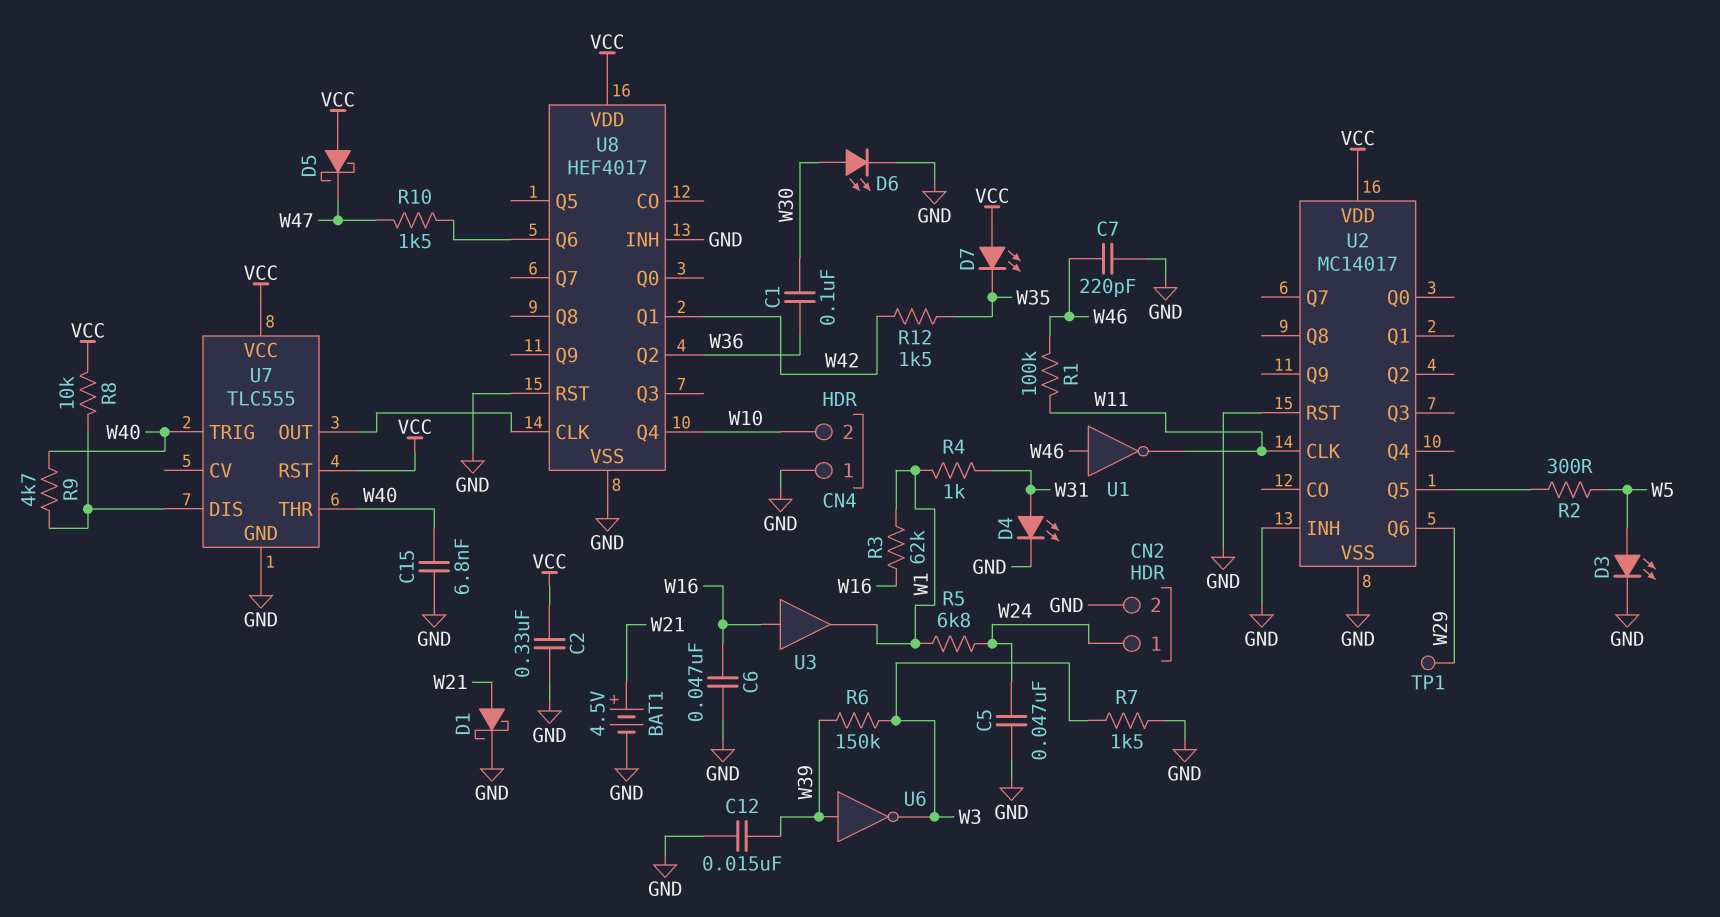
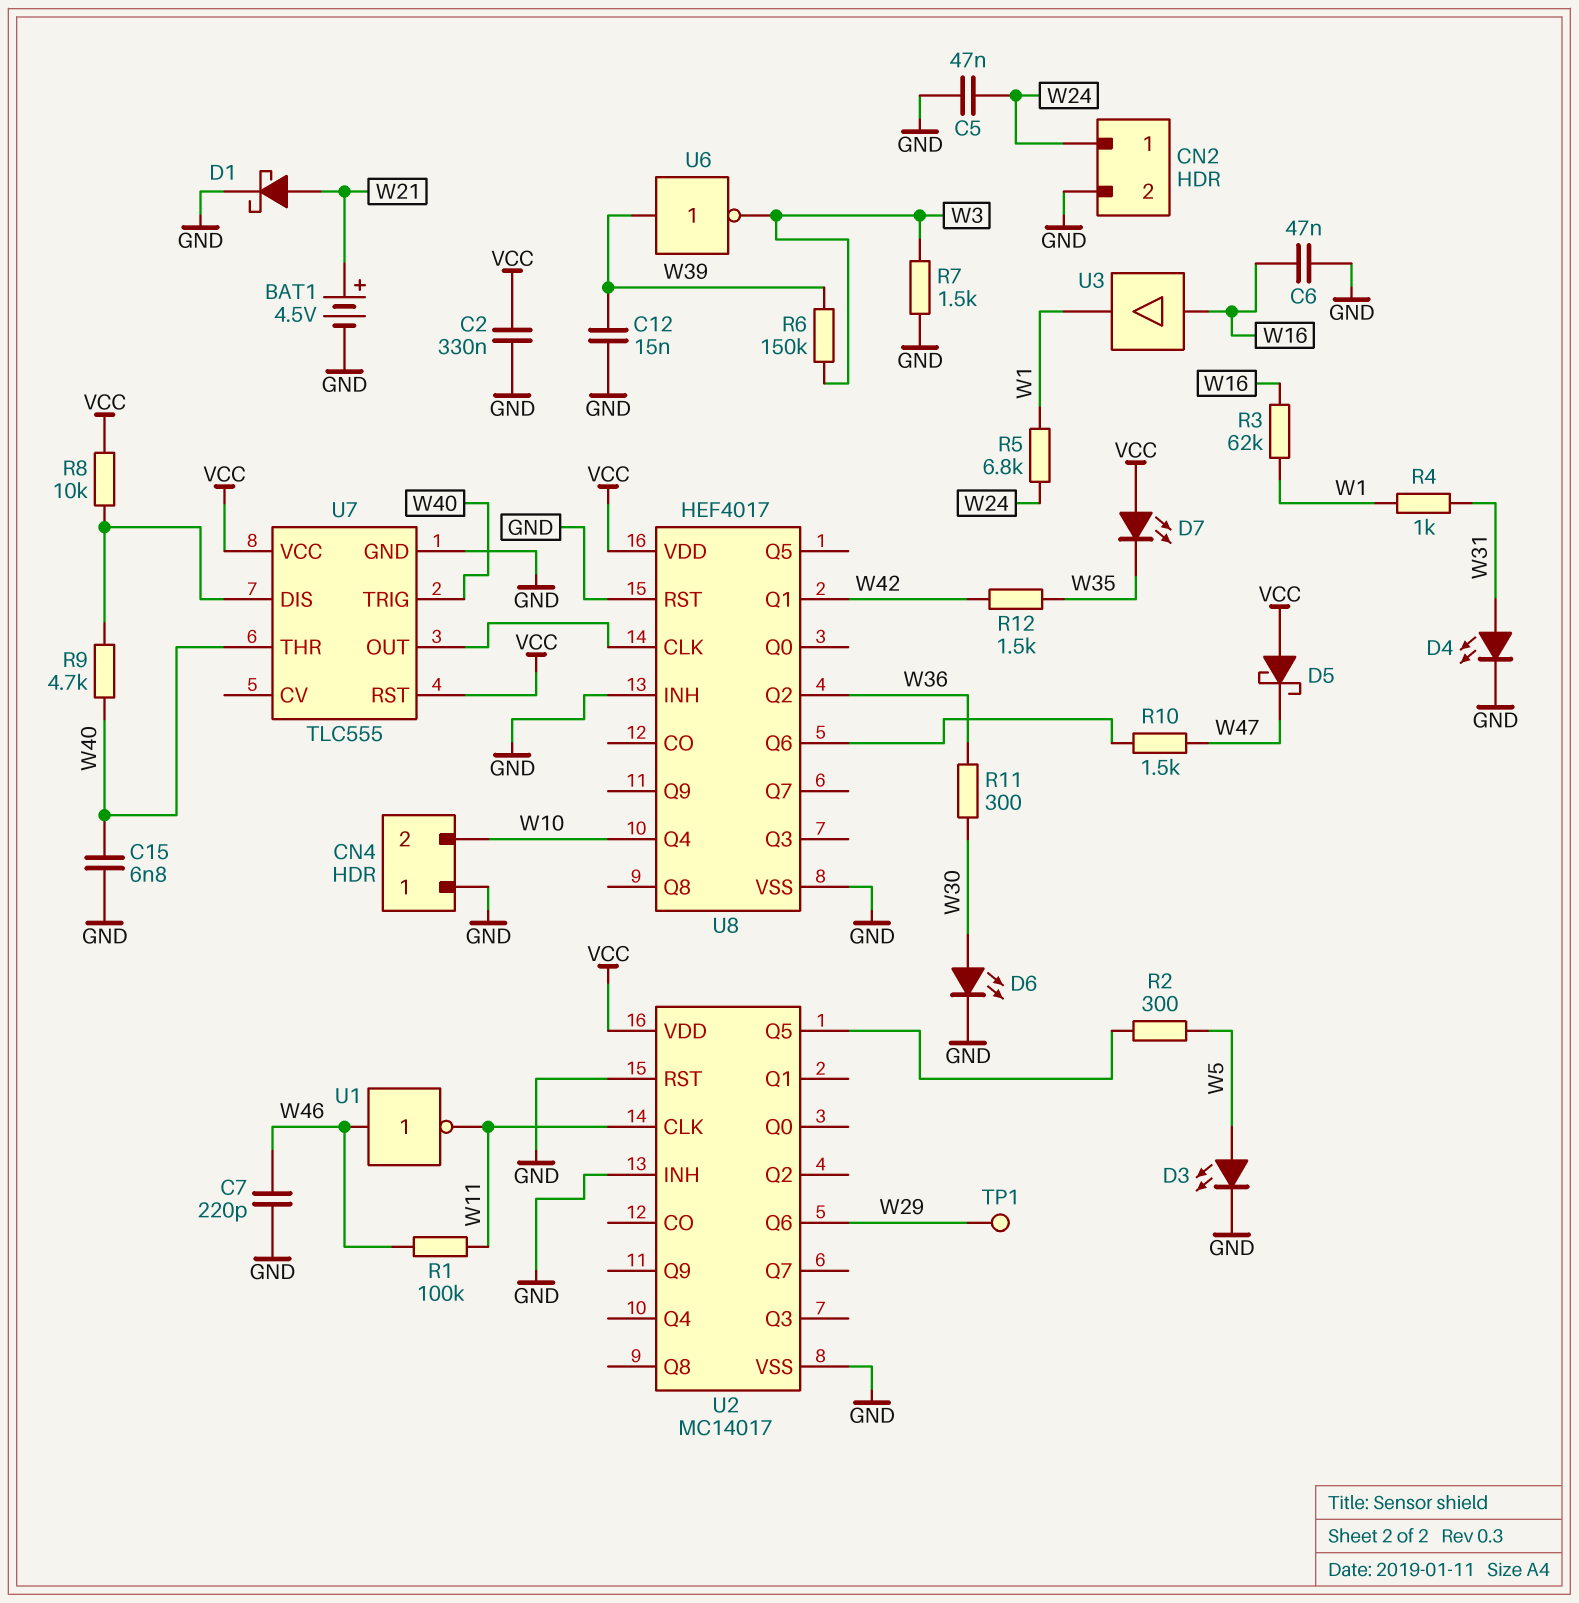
C1: 100nF (W30, W36) -> none
R11: none -> 300 (W30, W36)

